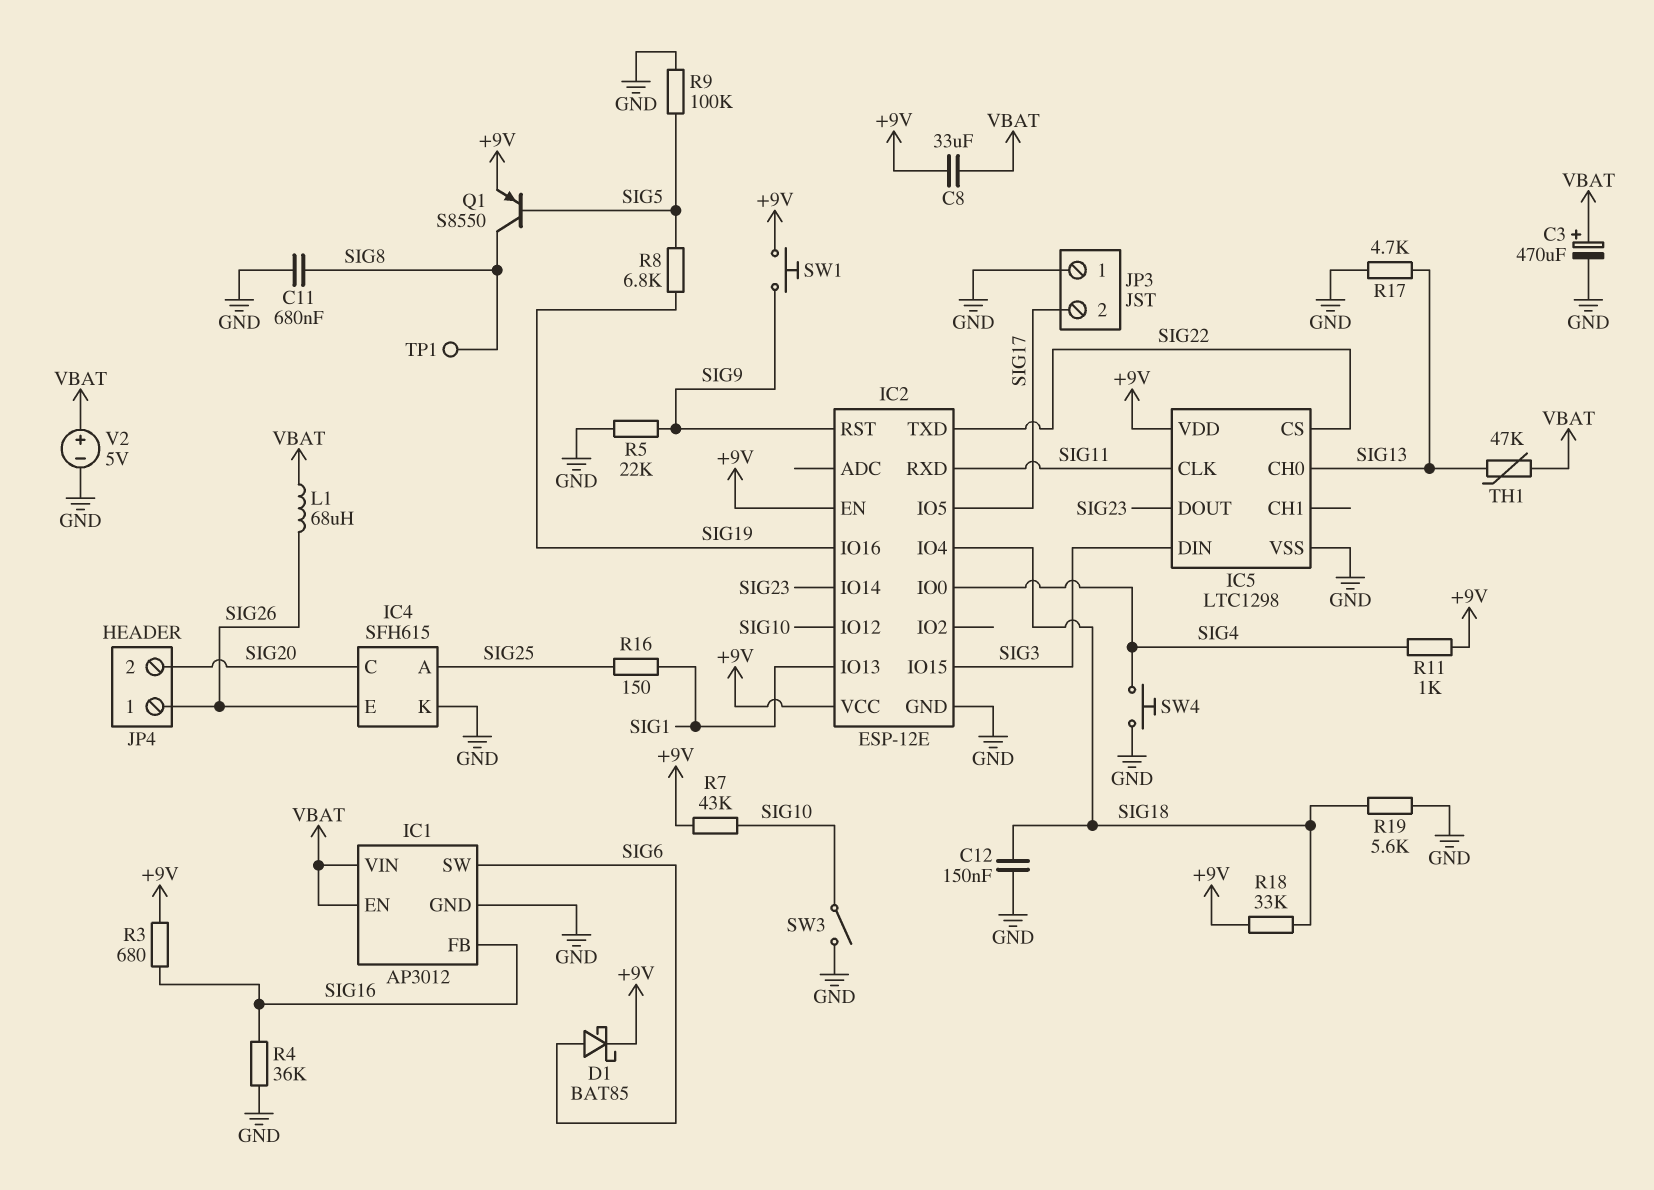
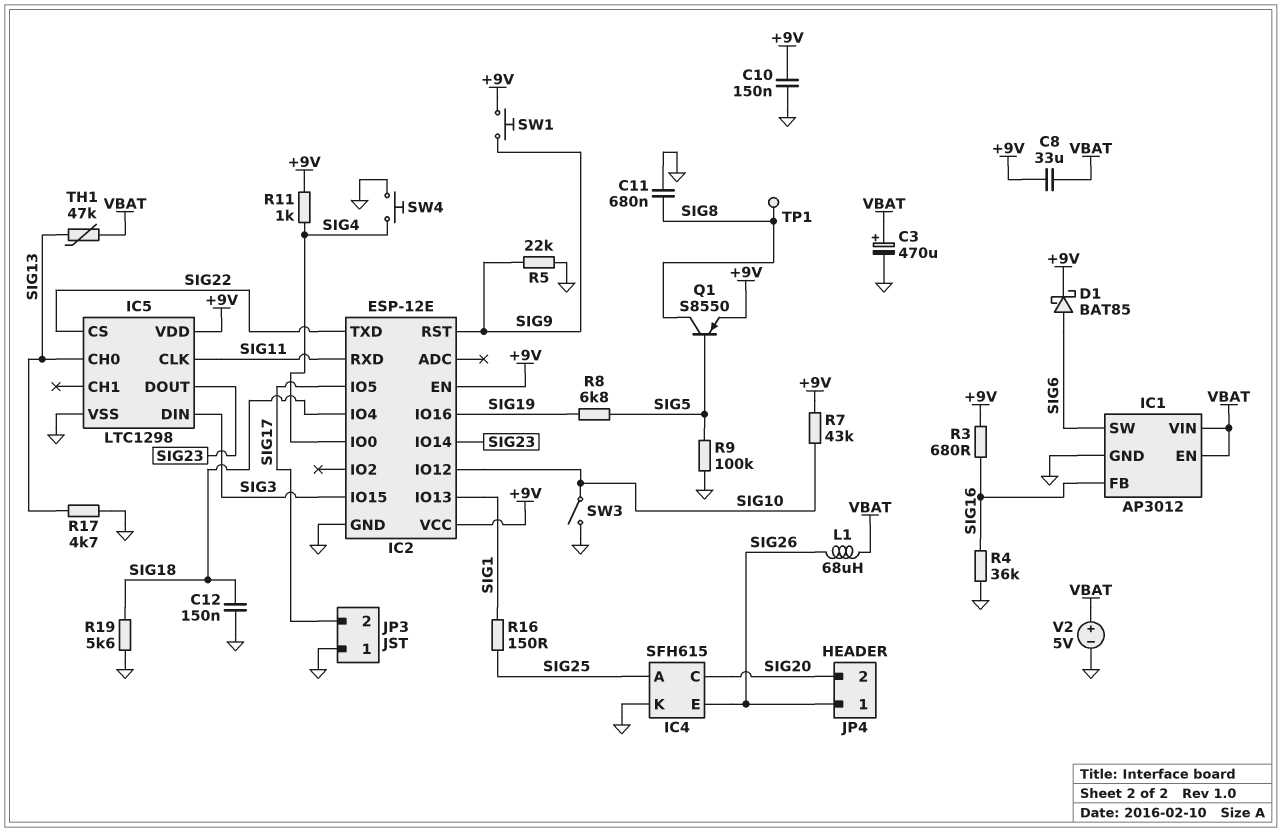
C10: none -> 150nF (+9V, GND)
R18: 33k (+9V, SIG18) -> none

